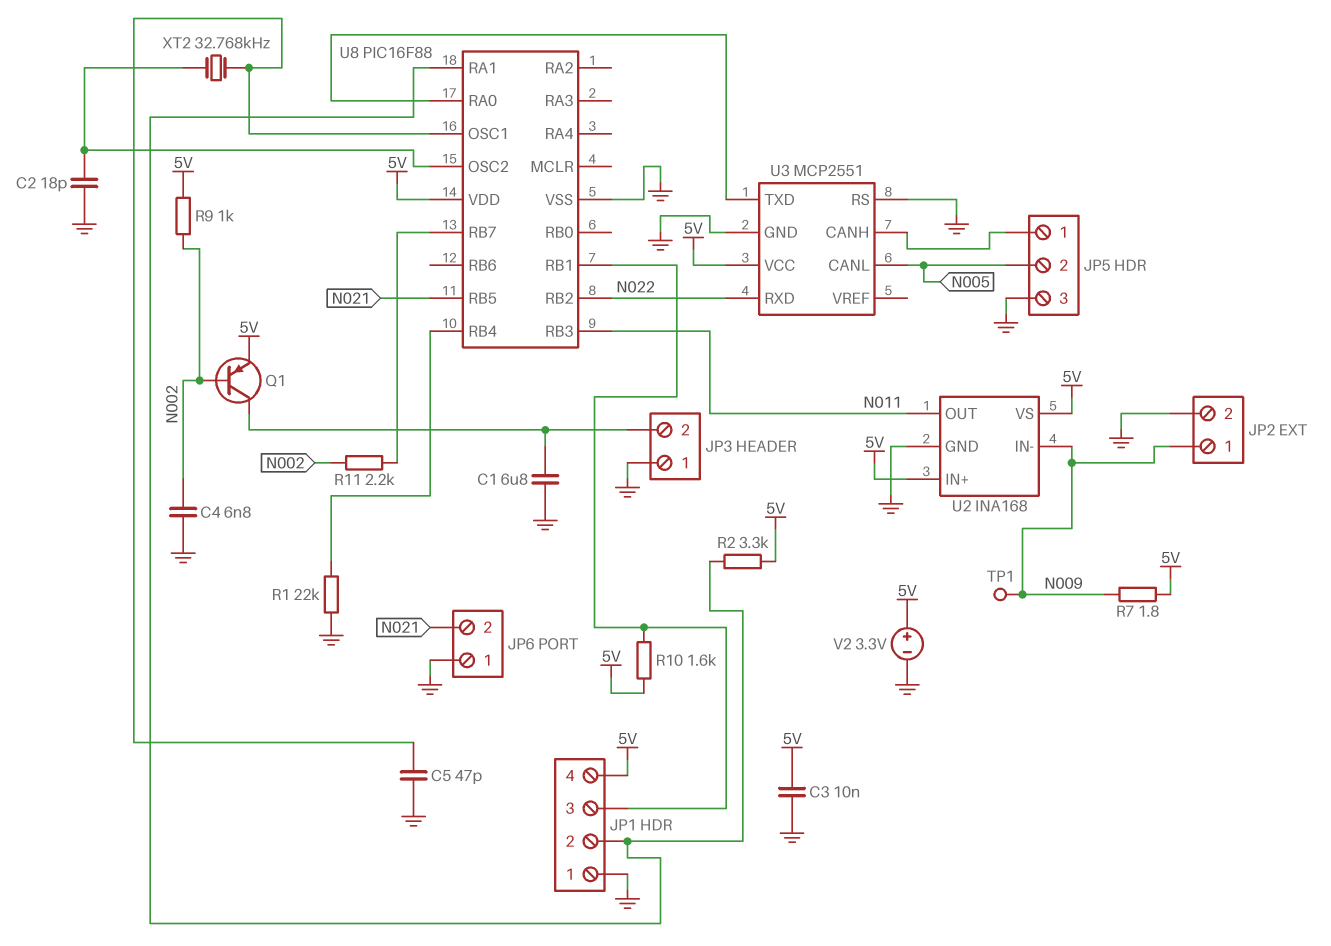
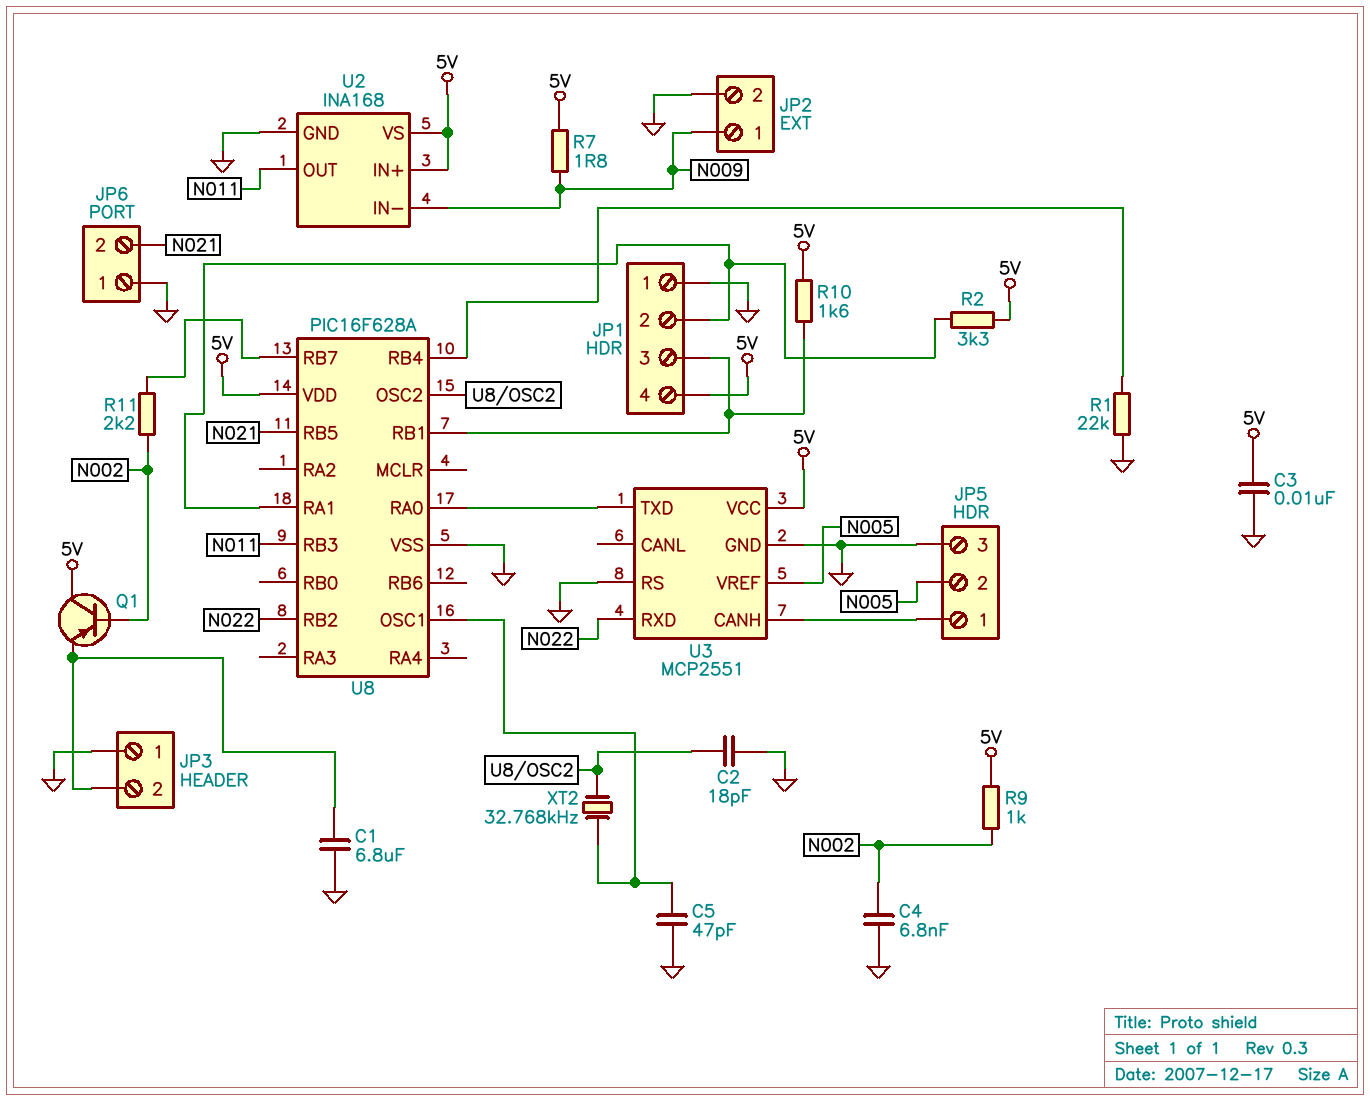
Q1: PNP (B N002, C JP3/2, E 5V) -> PNP (B N002, C 5V, E JP3/2)
TP1: test point (N009) -> none
U3 pin CANL: N005 -> none
U3 pin VREF: none -> N005
U8: PIC16F88 -> PIC16F628A
V2: 3.3V (plus 5V, minus GND) -> none

